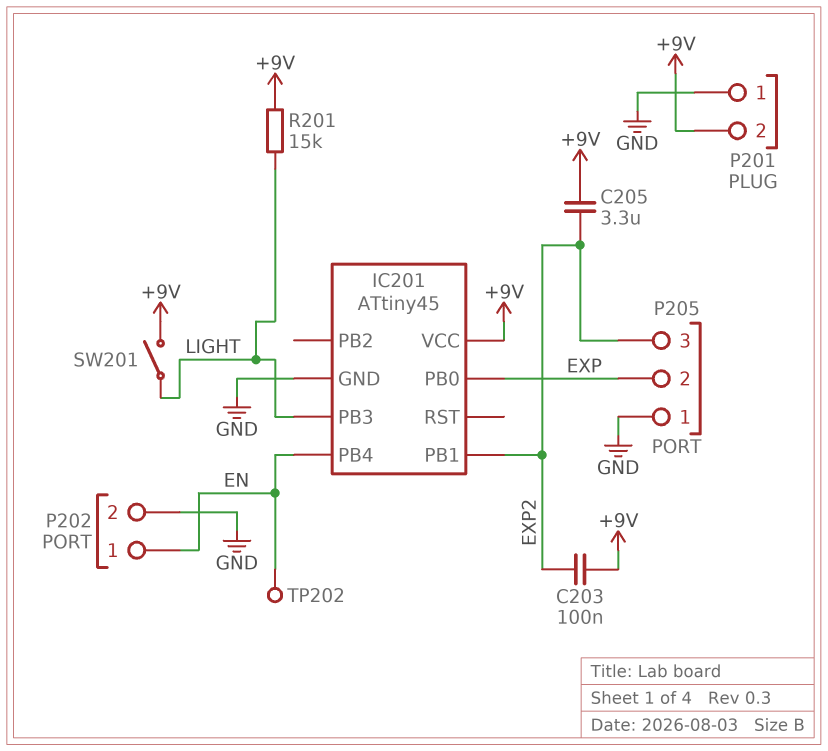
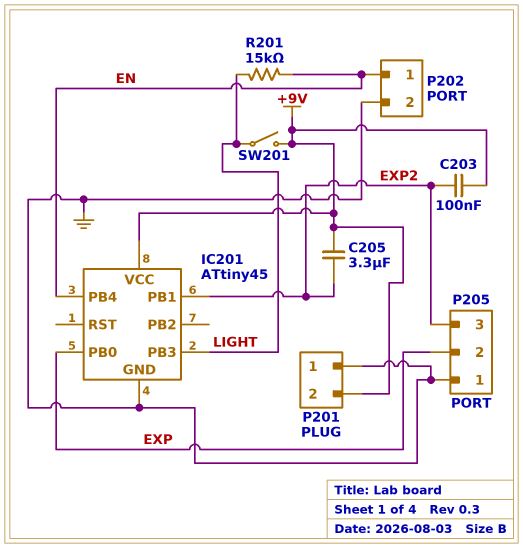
R201: 15k (+9V, LIGHT) -> 15k (EN, LIGHT)
TP202: test point (EN) -> none

